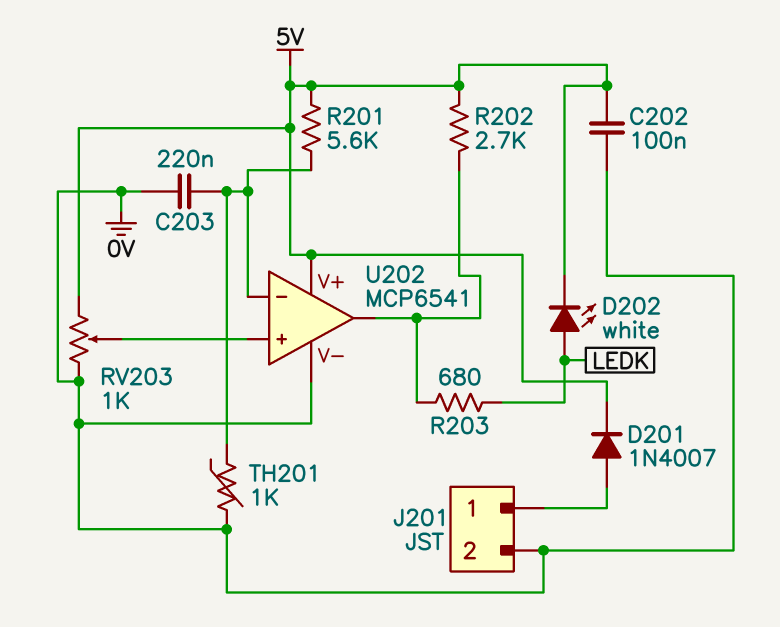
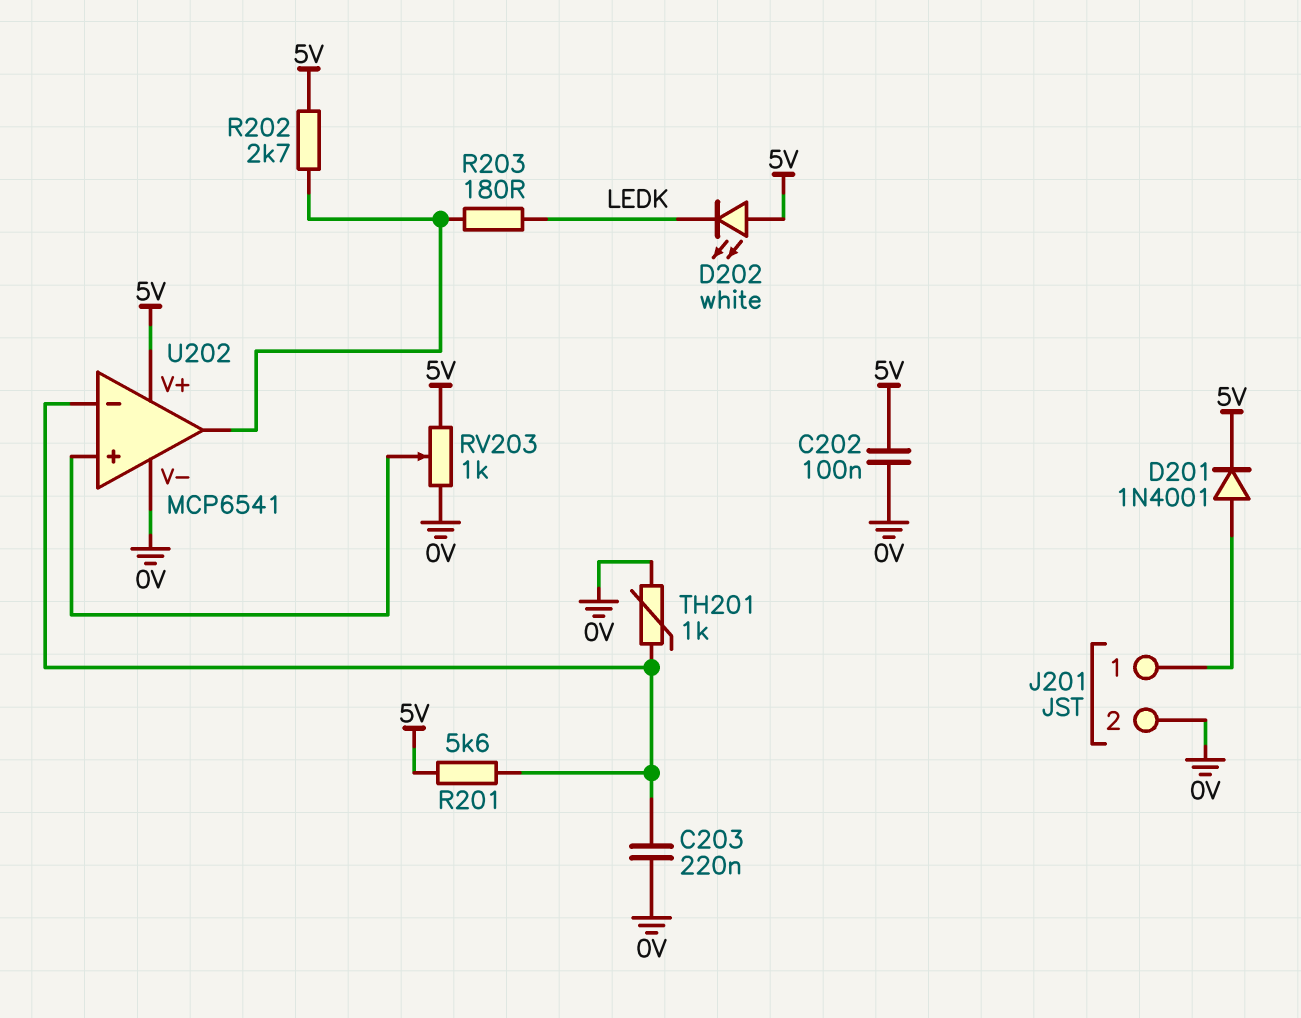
D201: diode 1N4007 (A J201/1, K 5V) -> diode 1N4001 (A J201/1, K 5V)
D202: LED white (A LEDK, K 5V) -> LED white (A 5V, K LEDK)
R203: 680 (LEDK, U202/out) -> 180 (LEDK, U202/out)

